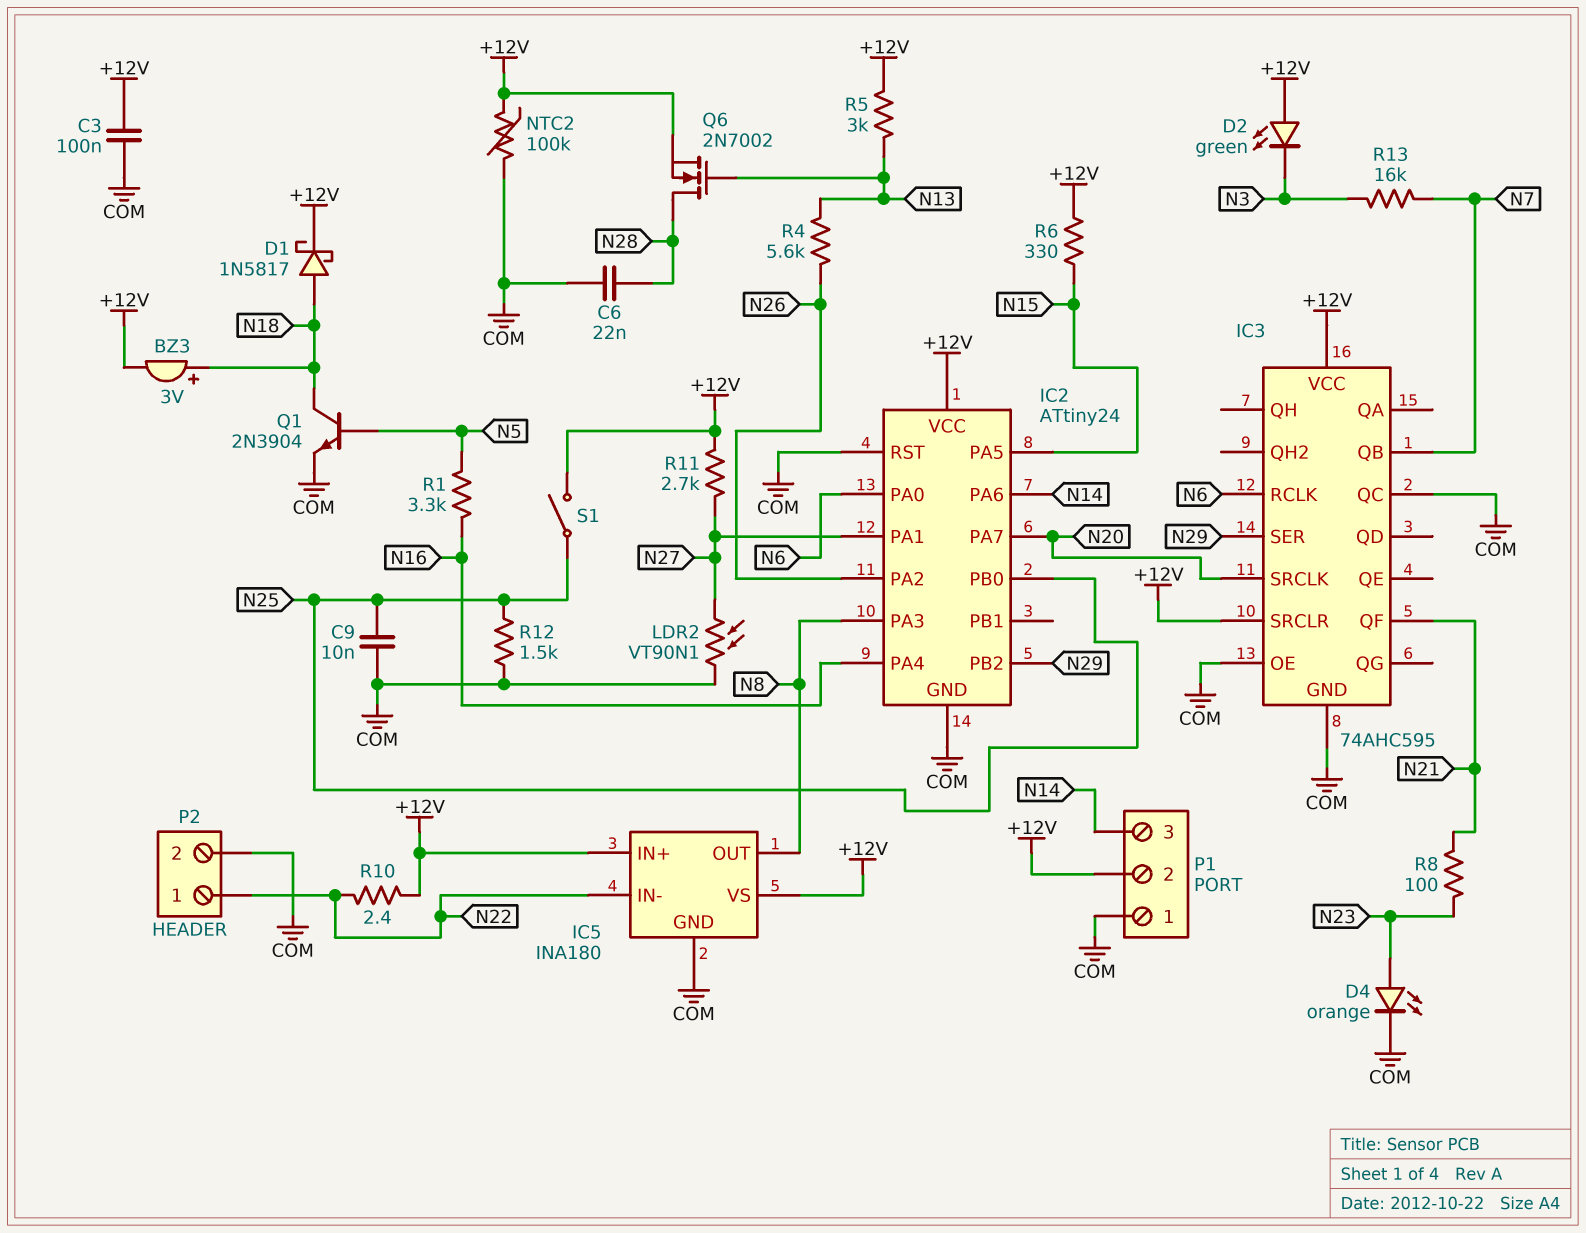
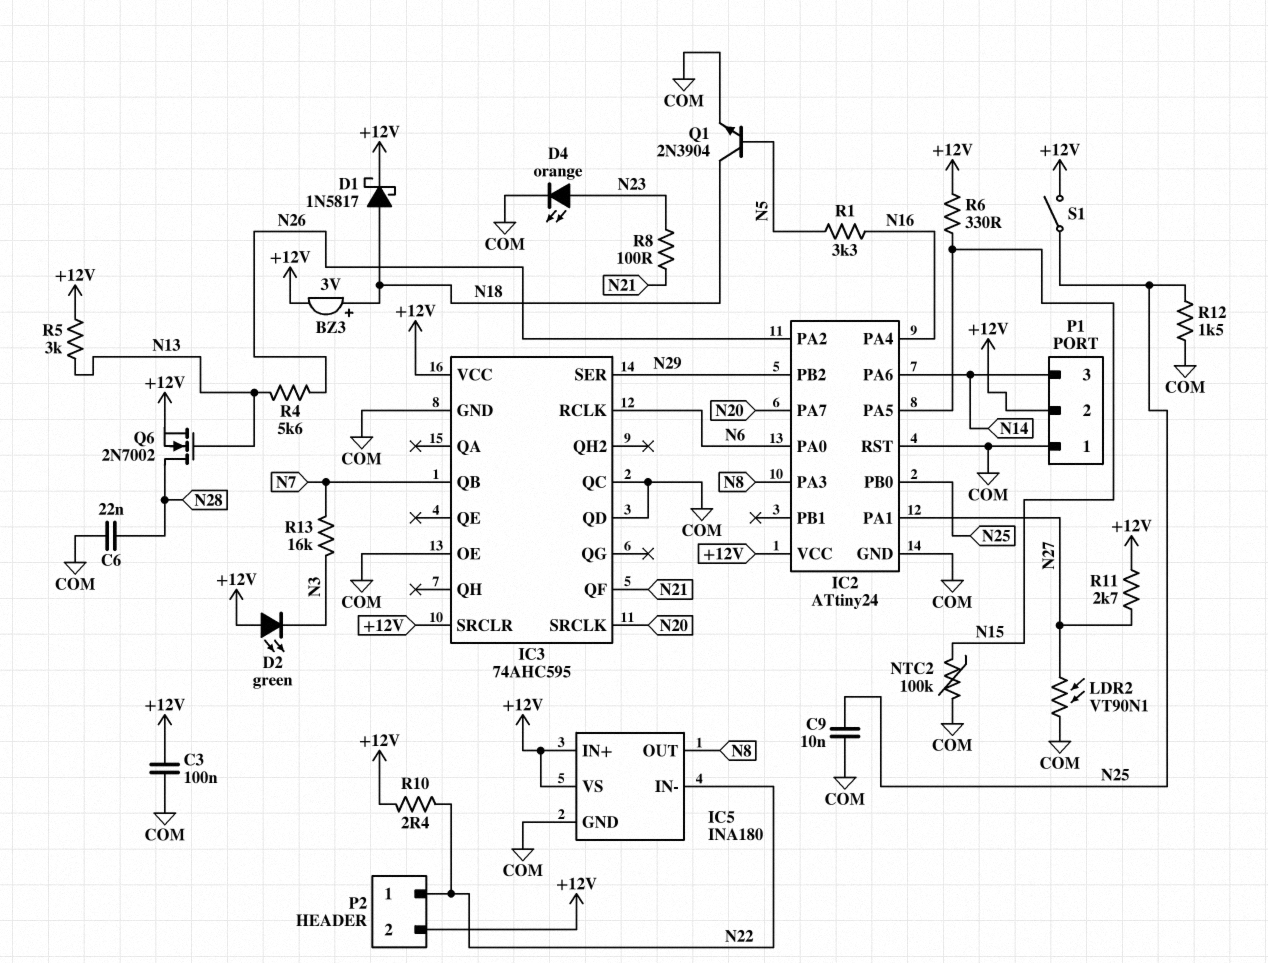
IC3 pin QD: none -> COM
NTC2: 100k (+12V, COM) -> 100k (COM, N15)
P2 pin 2: COM -> +12V

